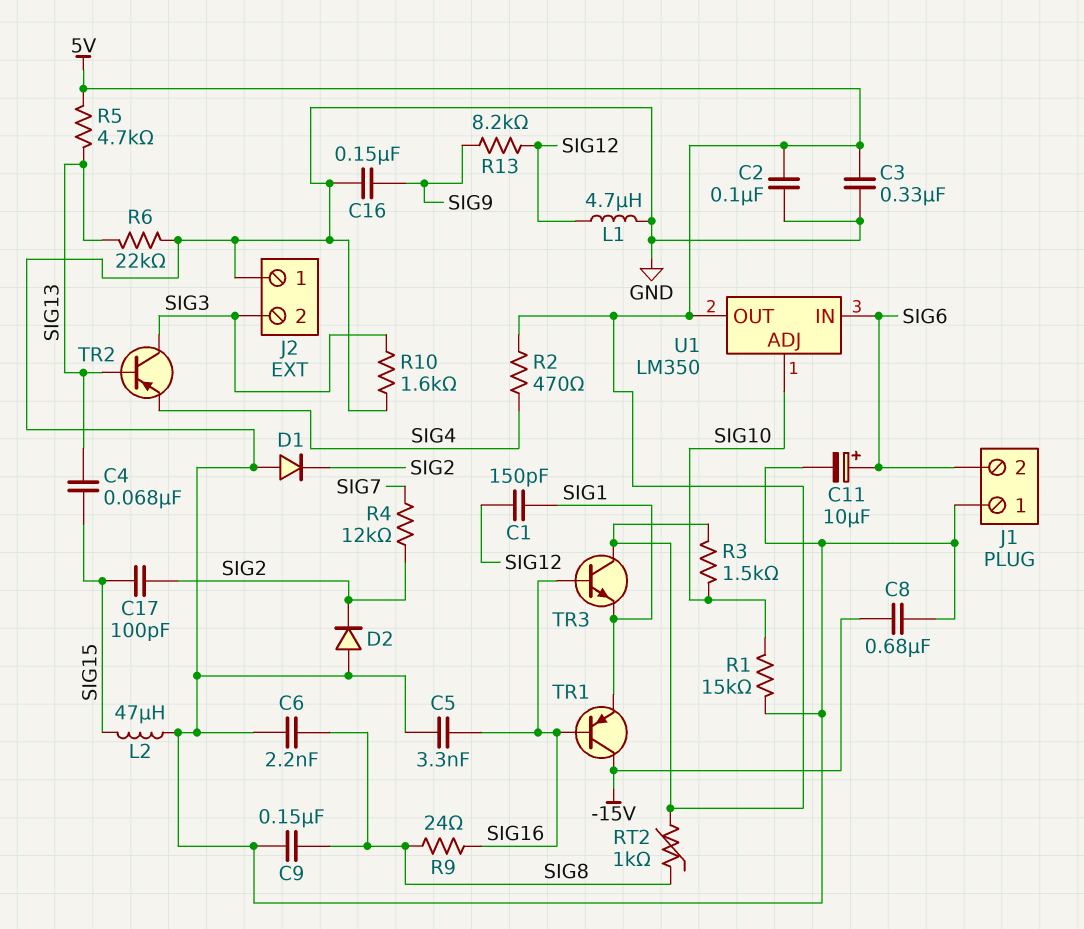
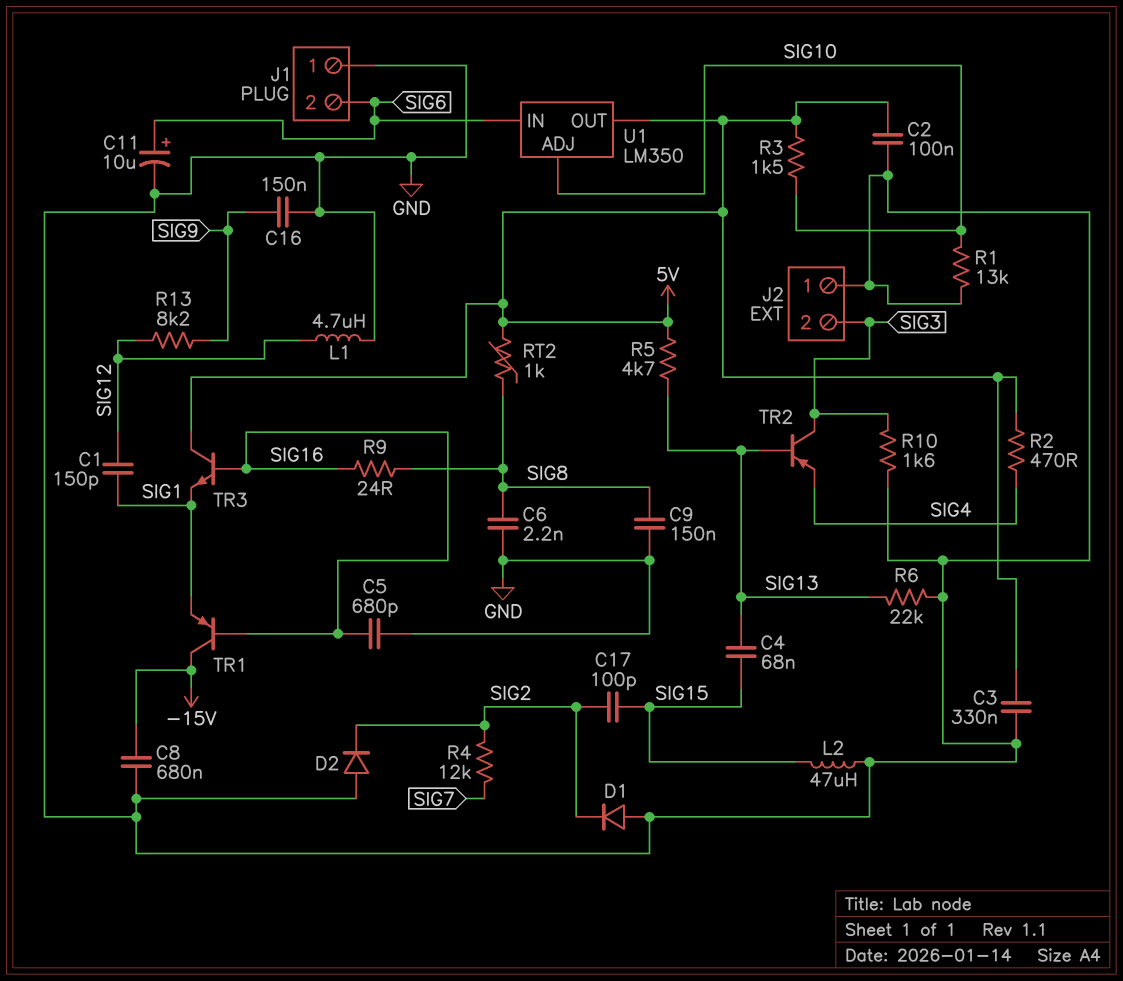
C5: 3.3nF (GND, SIG16) -> 680pF (GND, SIG16)
R1: 15k (GND, SIG10) -> 13k (GND, SIG10)

